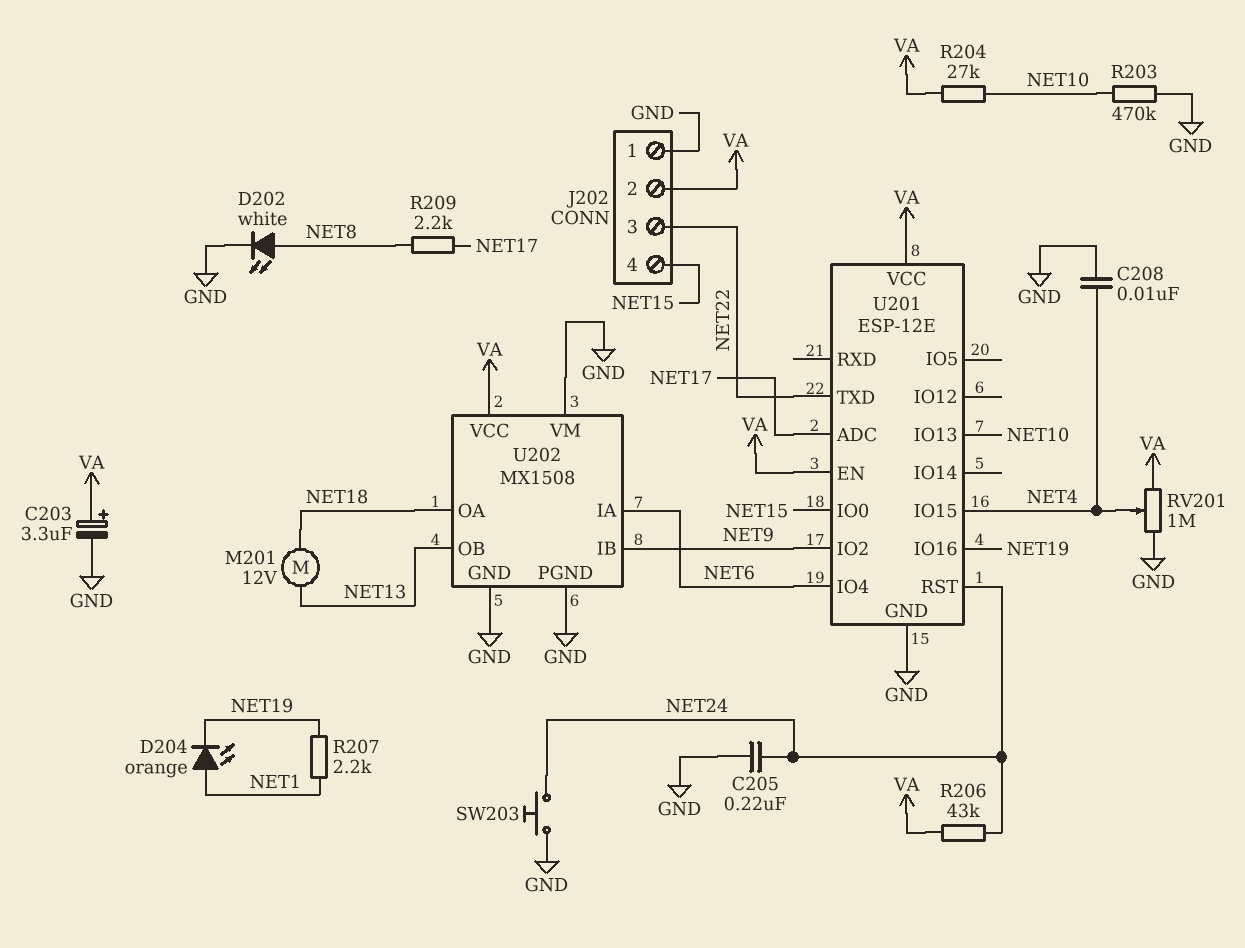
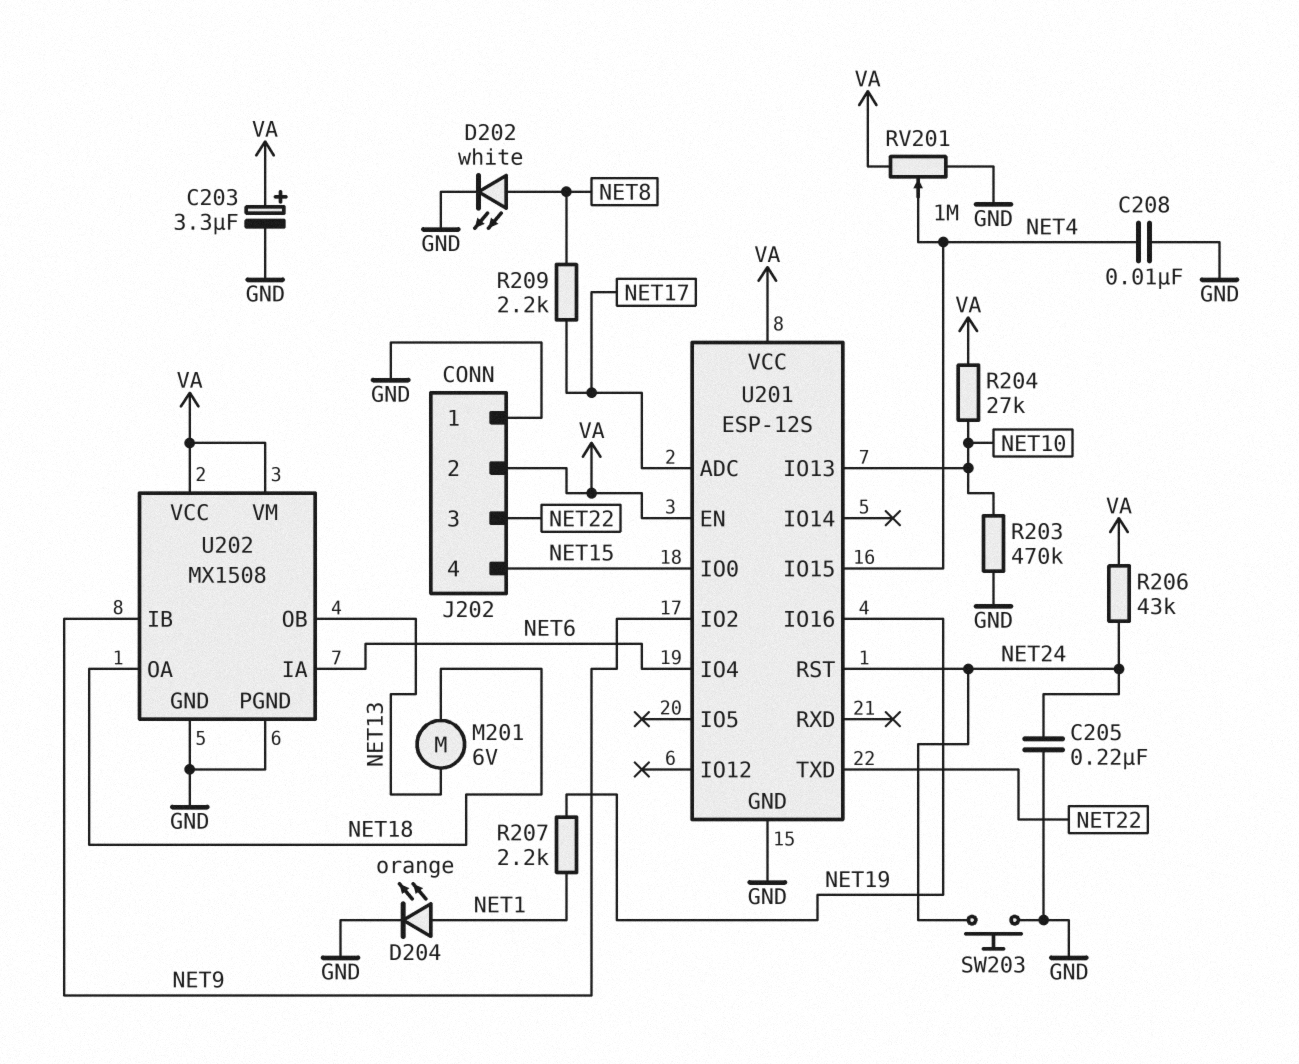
D204: LED orange (A NET1, K NET19) -> LED orange (A NET1, K GND)
M201: motor 12V (NET13, NET18) -> motor 6V (NET13, NET18)
U201: ESP-12E -> ESP-12S
U202 pin VM: GND -> VA

